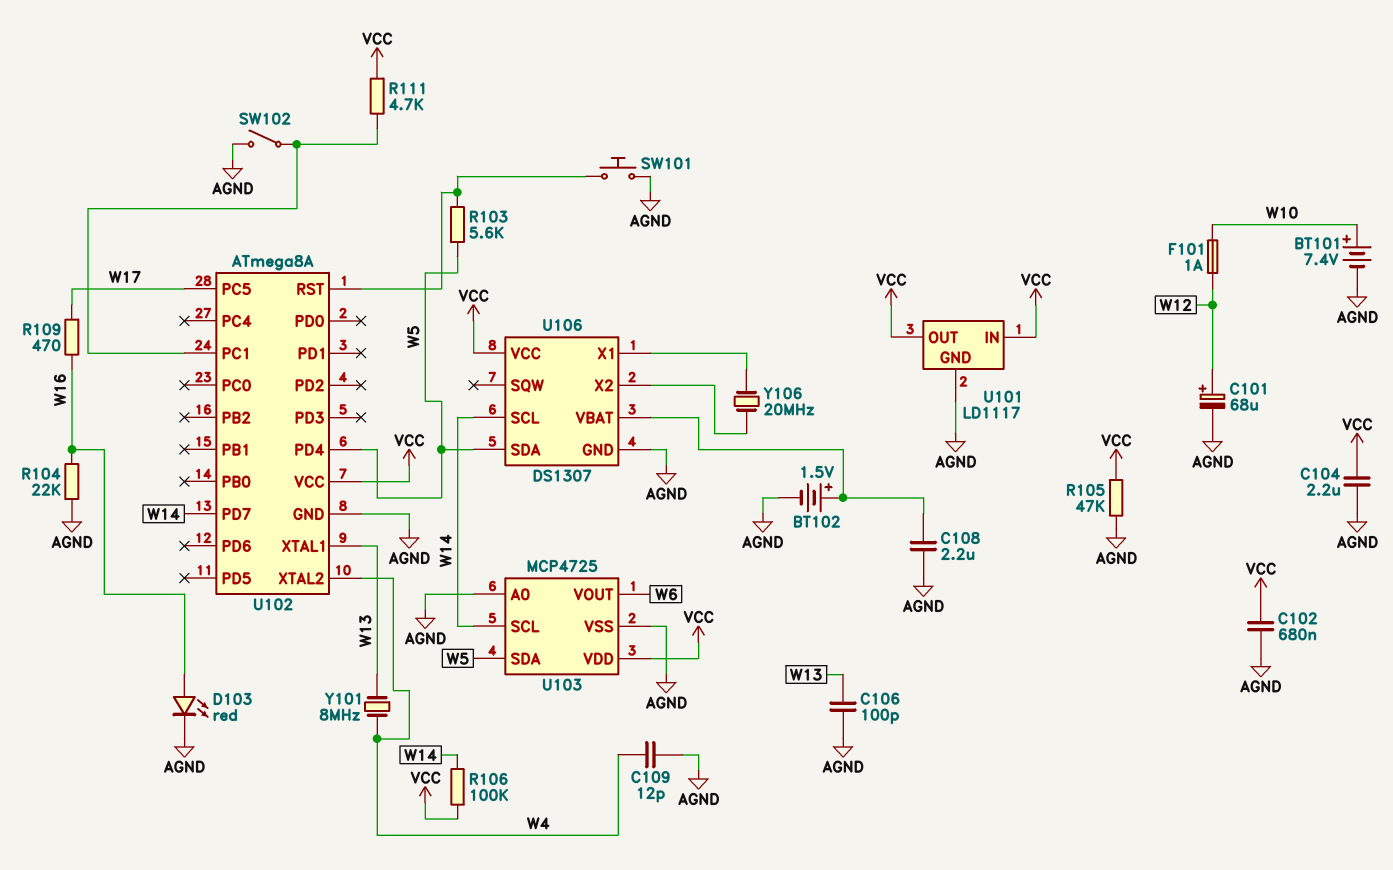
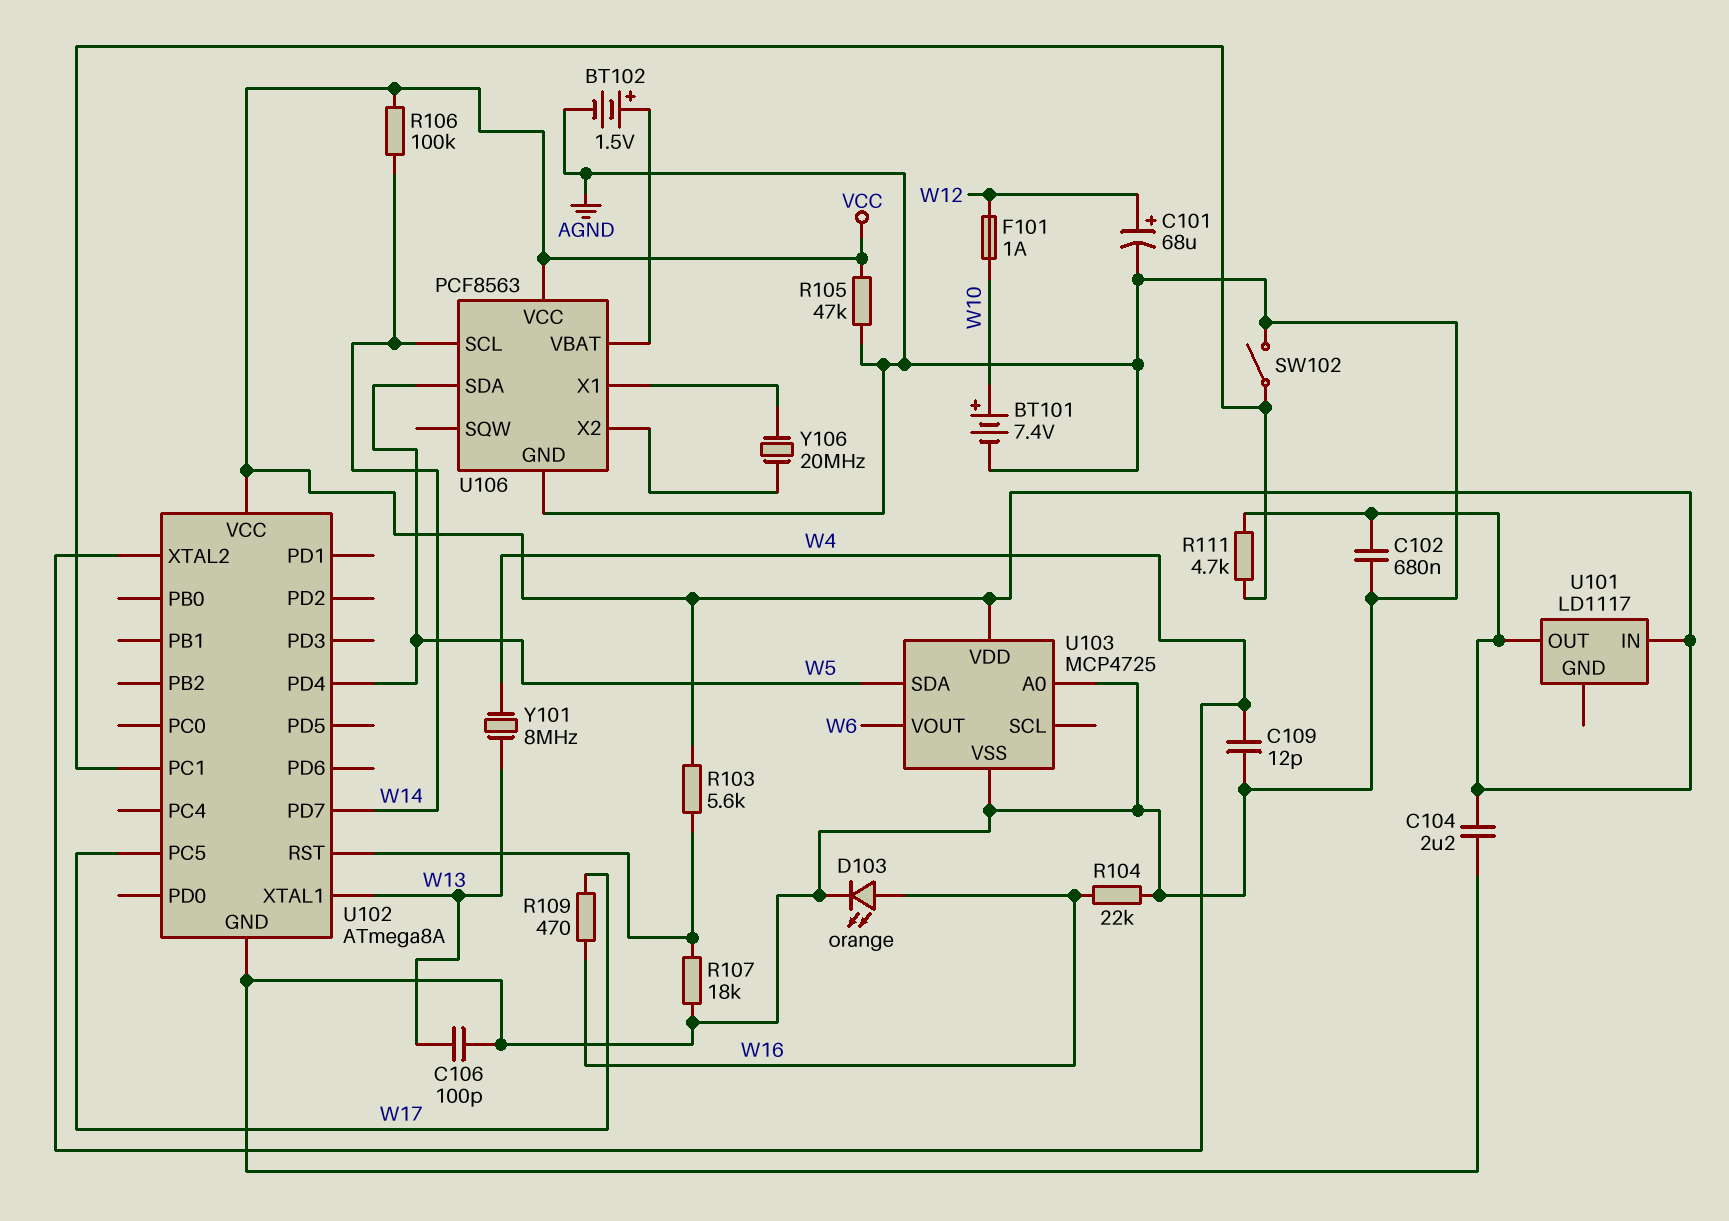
C108: 2.2uF (AGND, U106/VBAT) -> none
D103: LED red (A W16, K AGND) -> LED orange (A W16, K AGND)
R103: 5.6k (U102/RST, W5) -> 5.6k (U102/RST, VCC)
R107: none -> 18k (AGND, U102/RST)
SW101: button (AGND, U102/RST) -> none
U101 pin GND: AGND -> none
U103 pin SCL: W14 -> none
U106: DS1307 -> PCF8563

